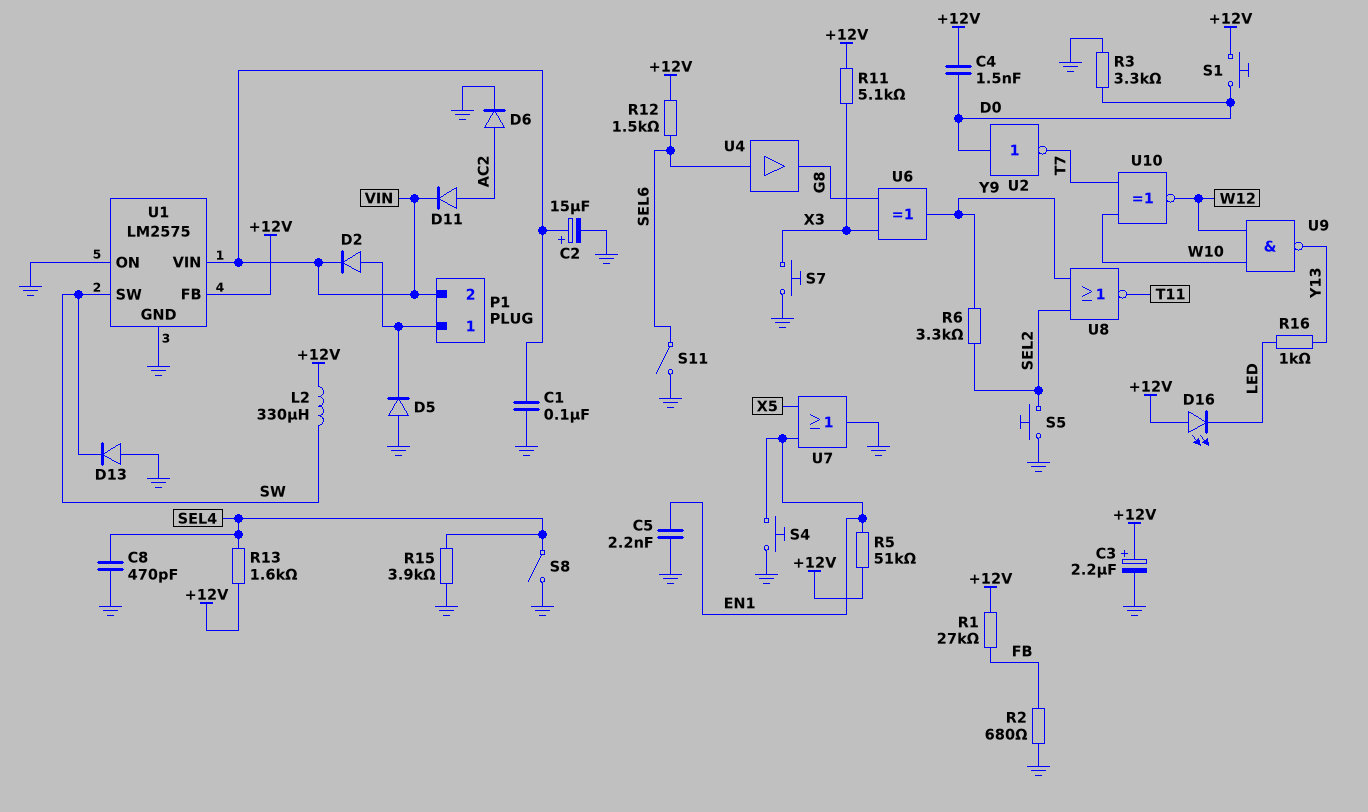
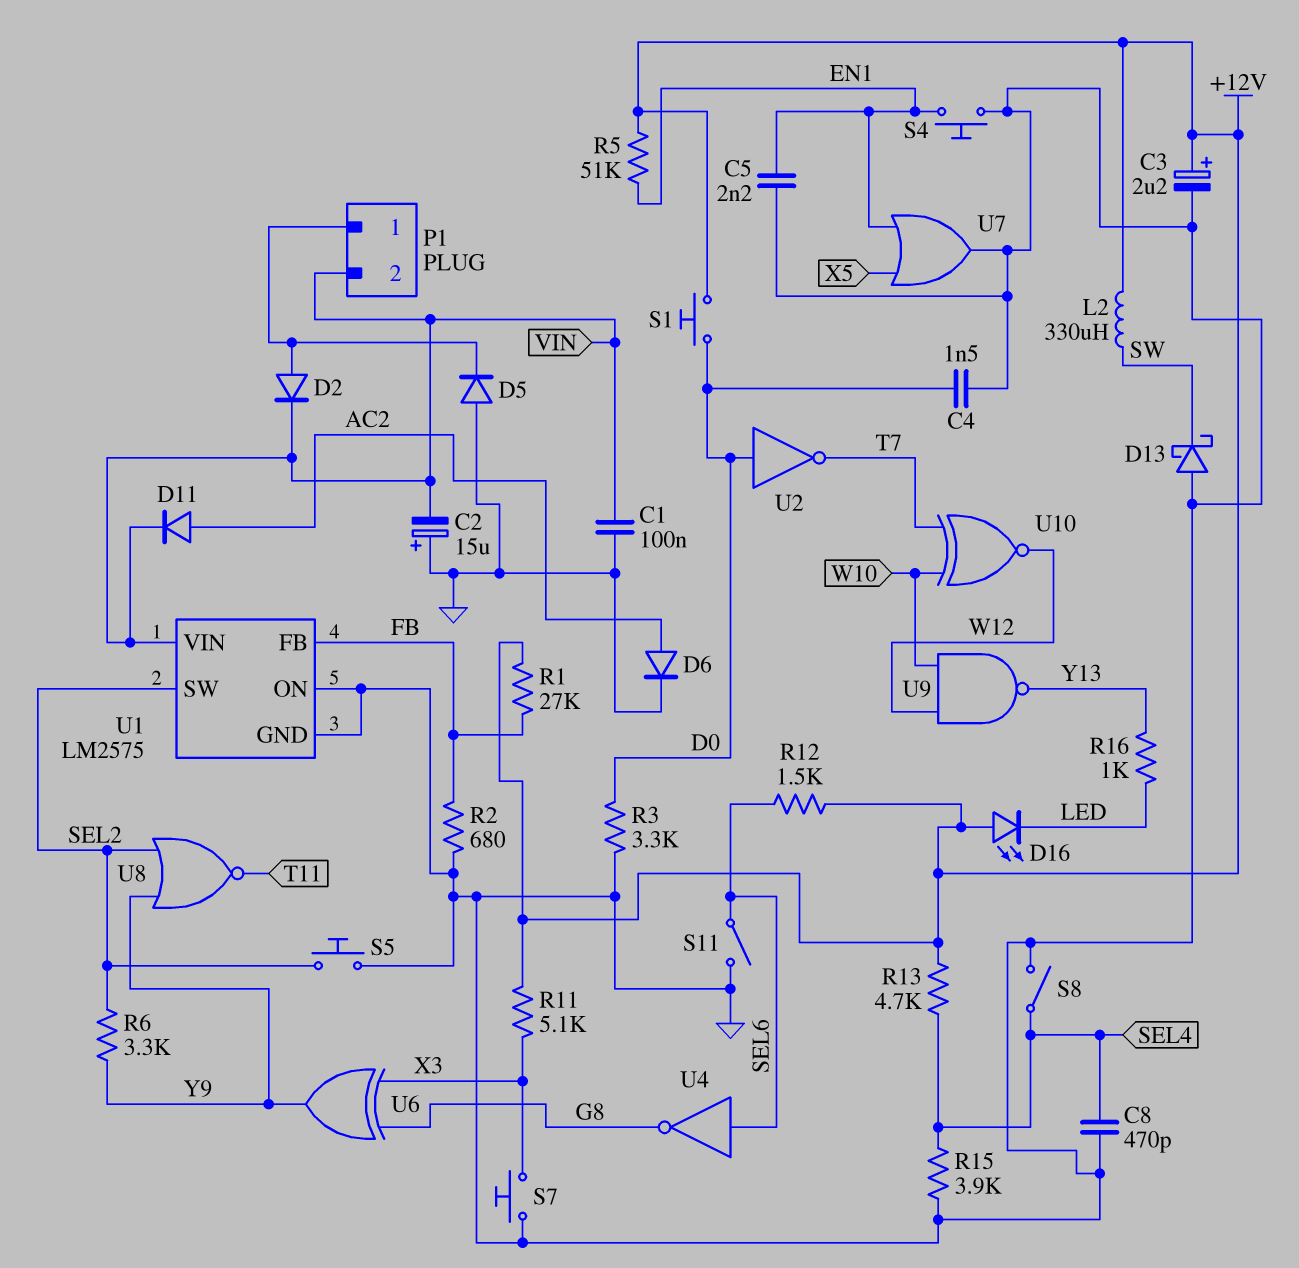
C2: 15uF (plus VIN, minus GND) -> 15uF (plus GND, minus VIN)
C4: 1.5nF (+12V, D0) -> 1.5nF (D0, GND)
D13: diode (A GND, K SW) -> schottky (A GND, K SW)
R13: 1.6k (+12V, SEL4) -> 4.7k (+12V, SEL4)
U1 pin FB: +12V -> FB
U1 pin SW: SW -> SEL2
U4: buffer (in SEL6, out G8) -> NOT (in SEL6, out G8)

